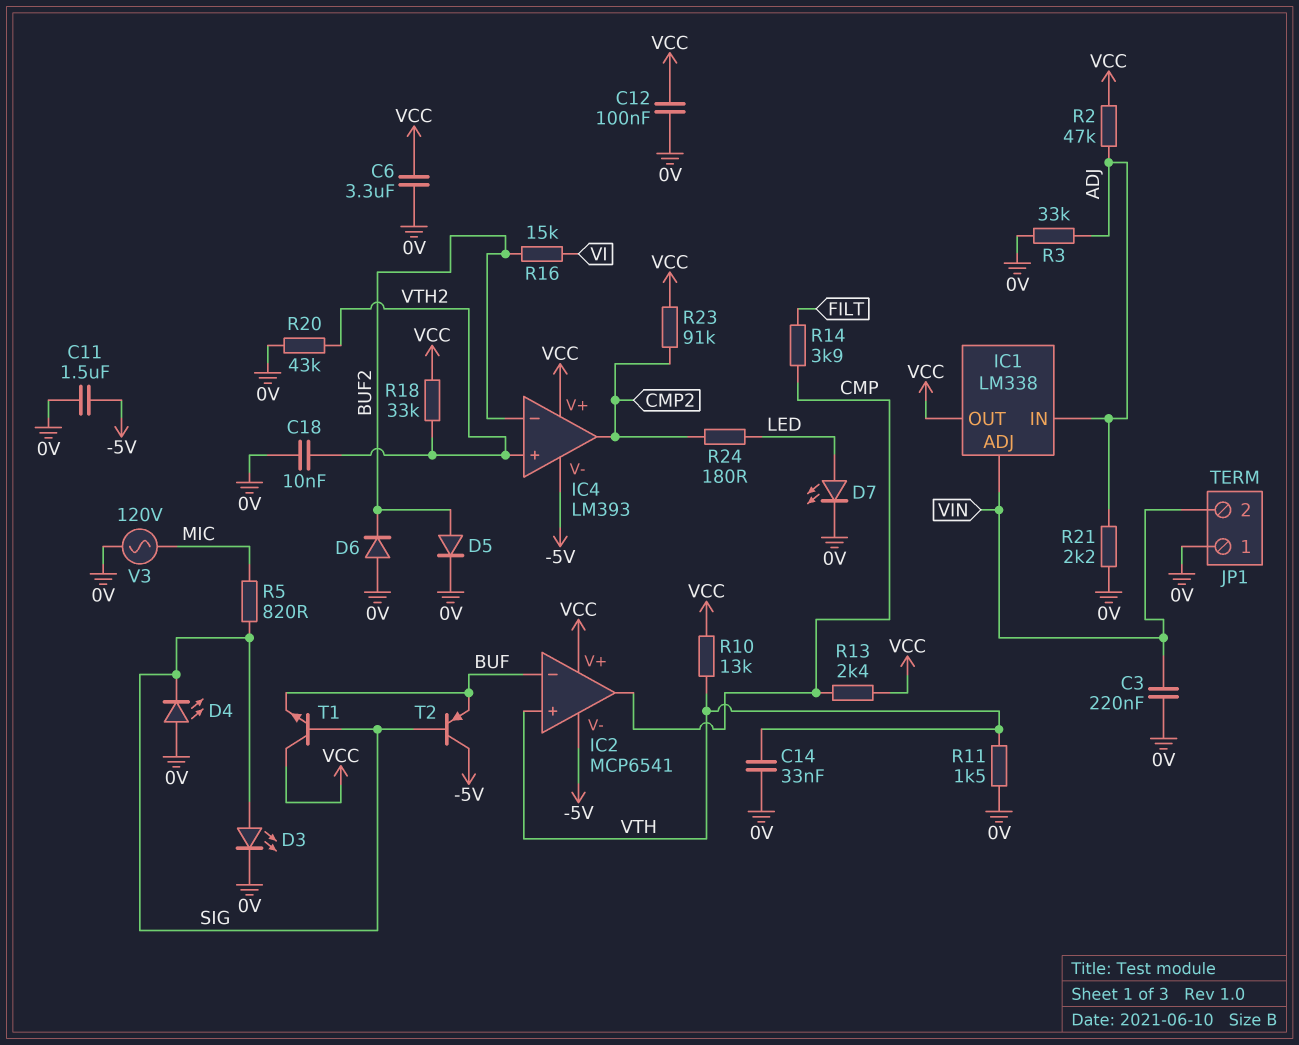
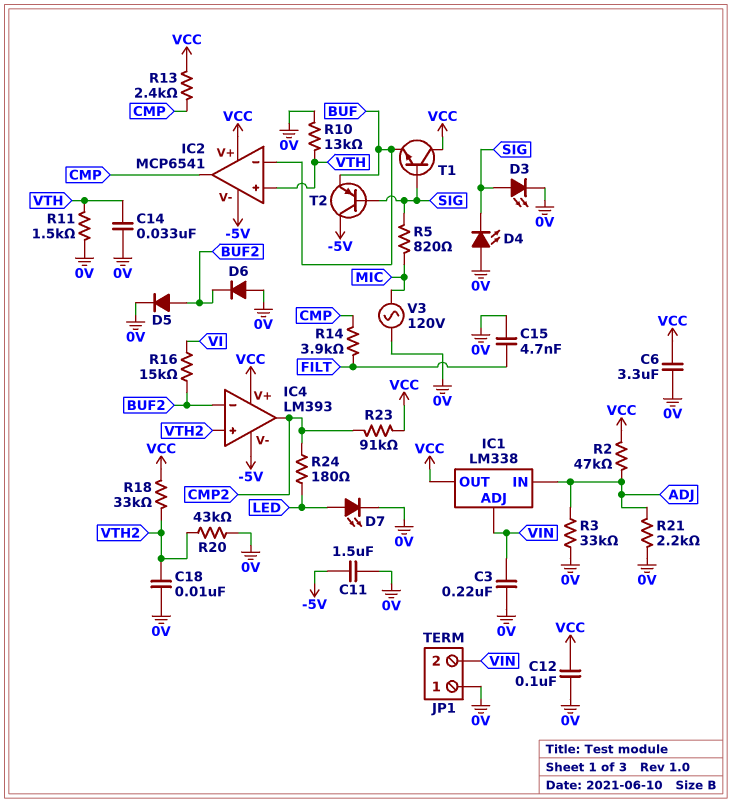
C15: none -> 4.7nF (0V, FILT)
R10: 13k (VCC, VTH) -> 13k (0V, VTH)

